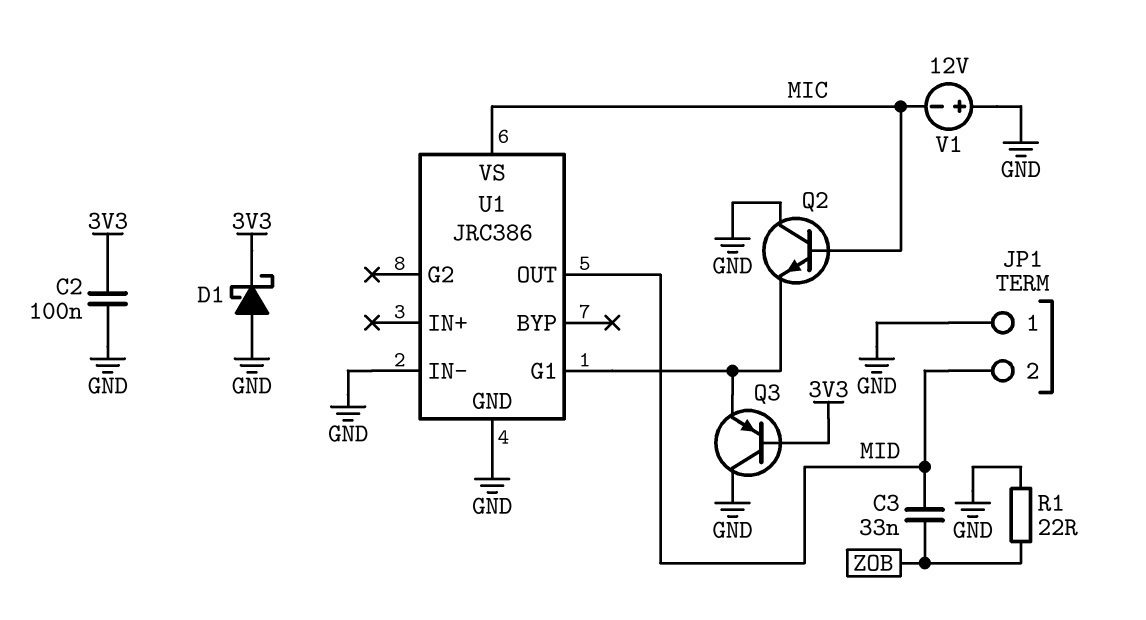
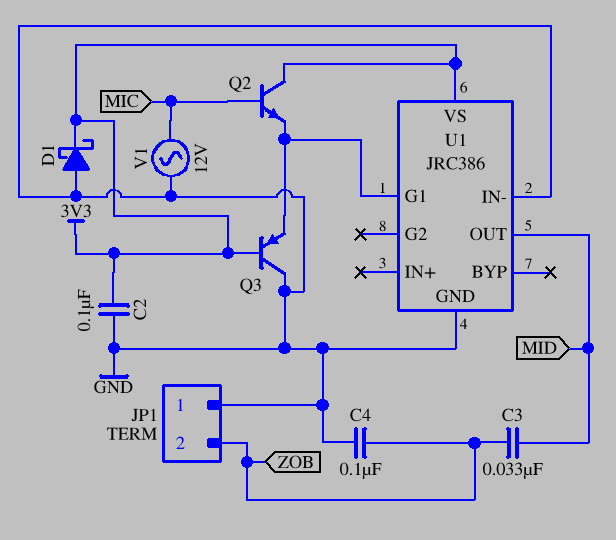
C4: none -> 100nF (GND, ZOB)
JP1 pin 2: MID -> ZOB
Q2: NPN (B MIC, C GND, E U1/G1) -> NPN (B MIC, C 3V3, E U1/G1)
R1: 22 (GND, ZOB) -> none
U1 pin VS: MIC -> 3V3
V1: 12V (plus GND, minus MIC) -> AC 12V (GND, MIC)

